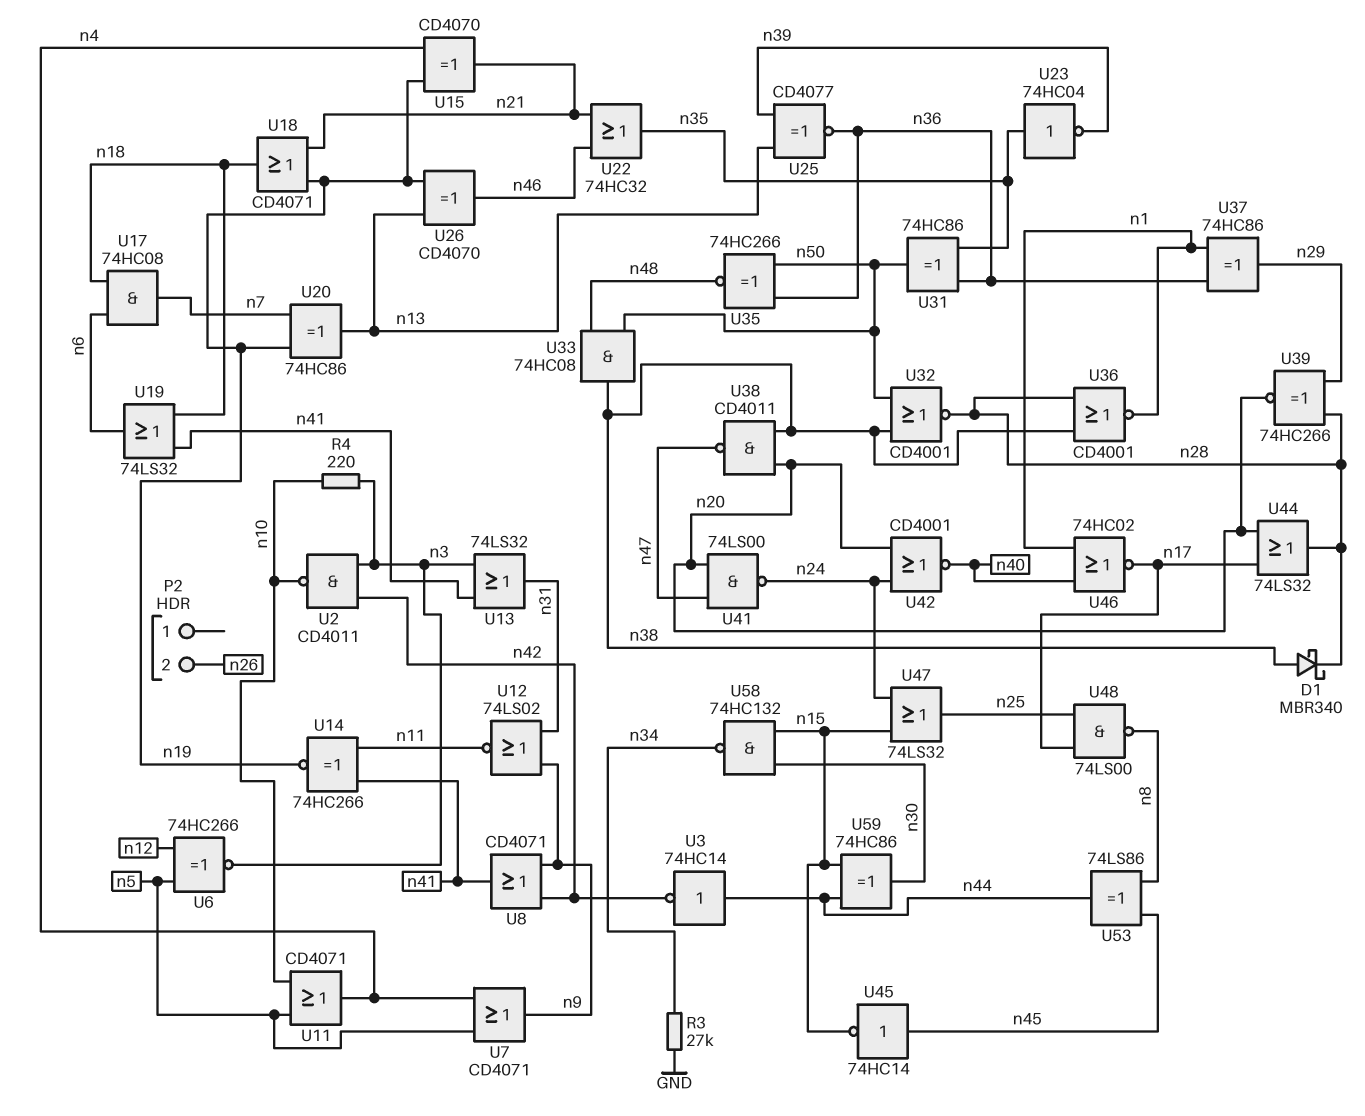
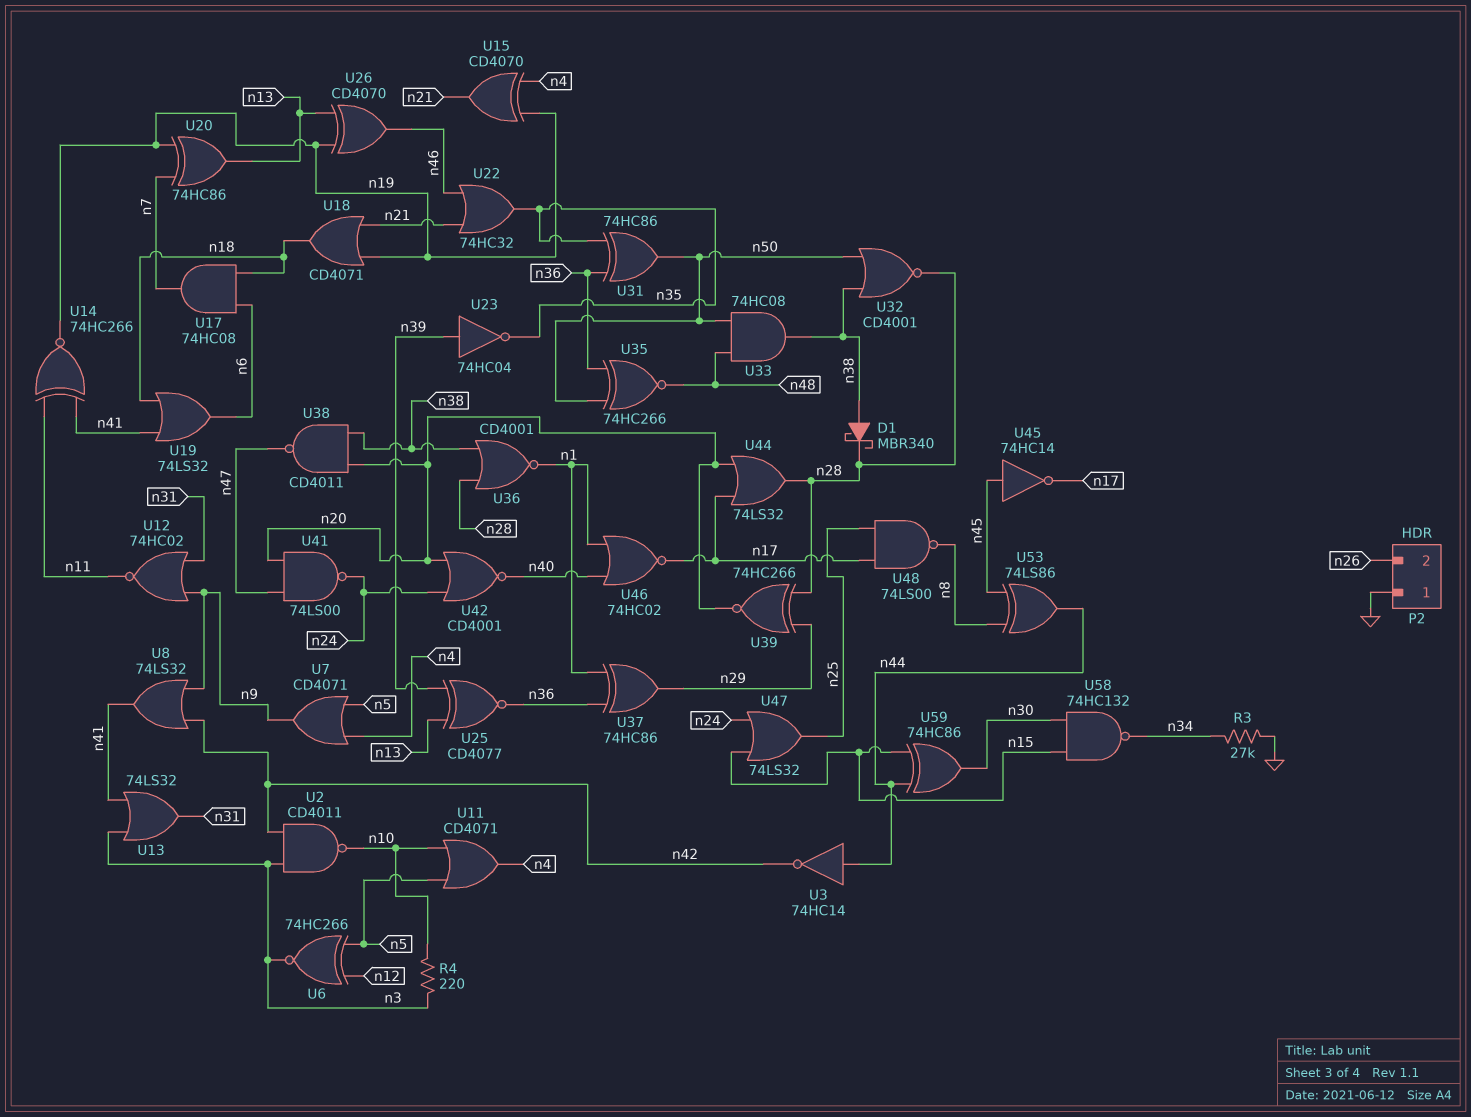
P2 pin 1: none -> GND
U8: OR CD4071 (in n9, in n42, out n41) -> OR 74LS32 (in n9, in n42, out n41)
U12: NOR 74LS02 (in n9, in n31, out n11) -> NOR 74HC02 (in n9, in n31, out n11)
U23: NOT 74HC04 (in n35, out n39) -> NOT 74HC04 (in n39, out n35)
U45: NOT 74HC14 (in n45, out n15) -> NOT 74HC14 (in n45, out n17)

